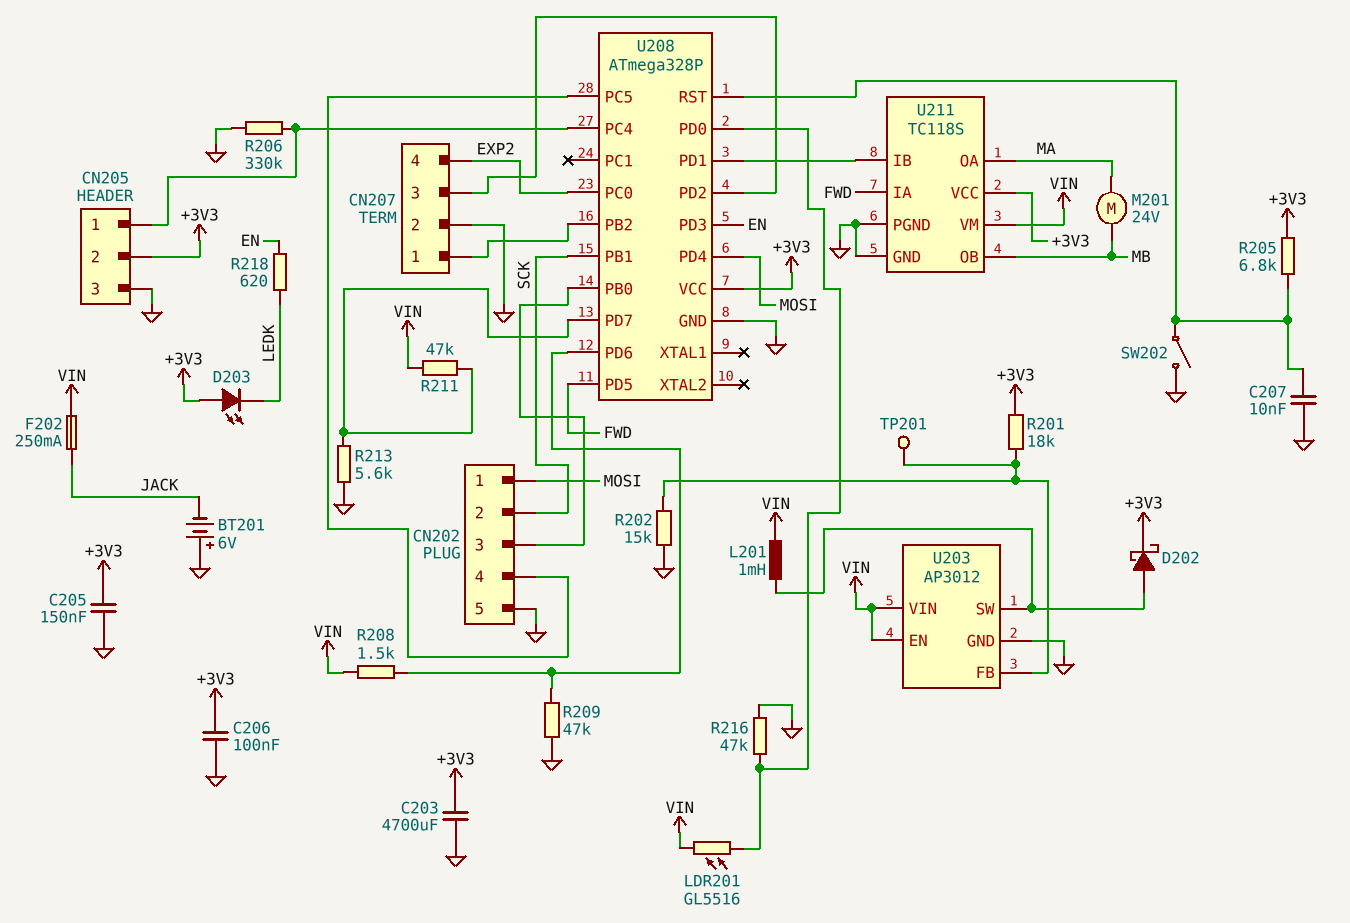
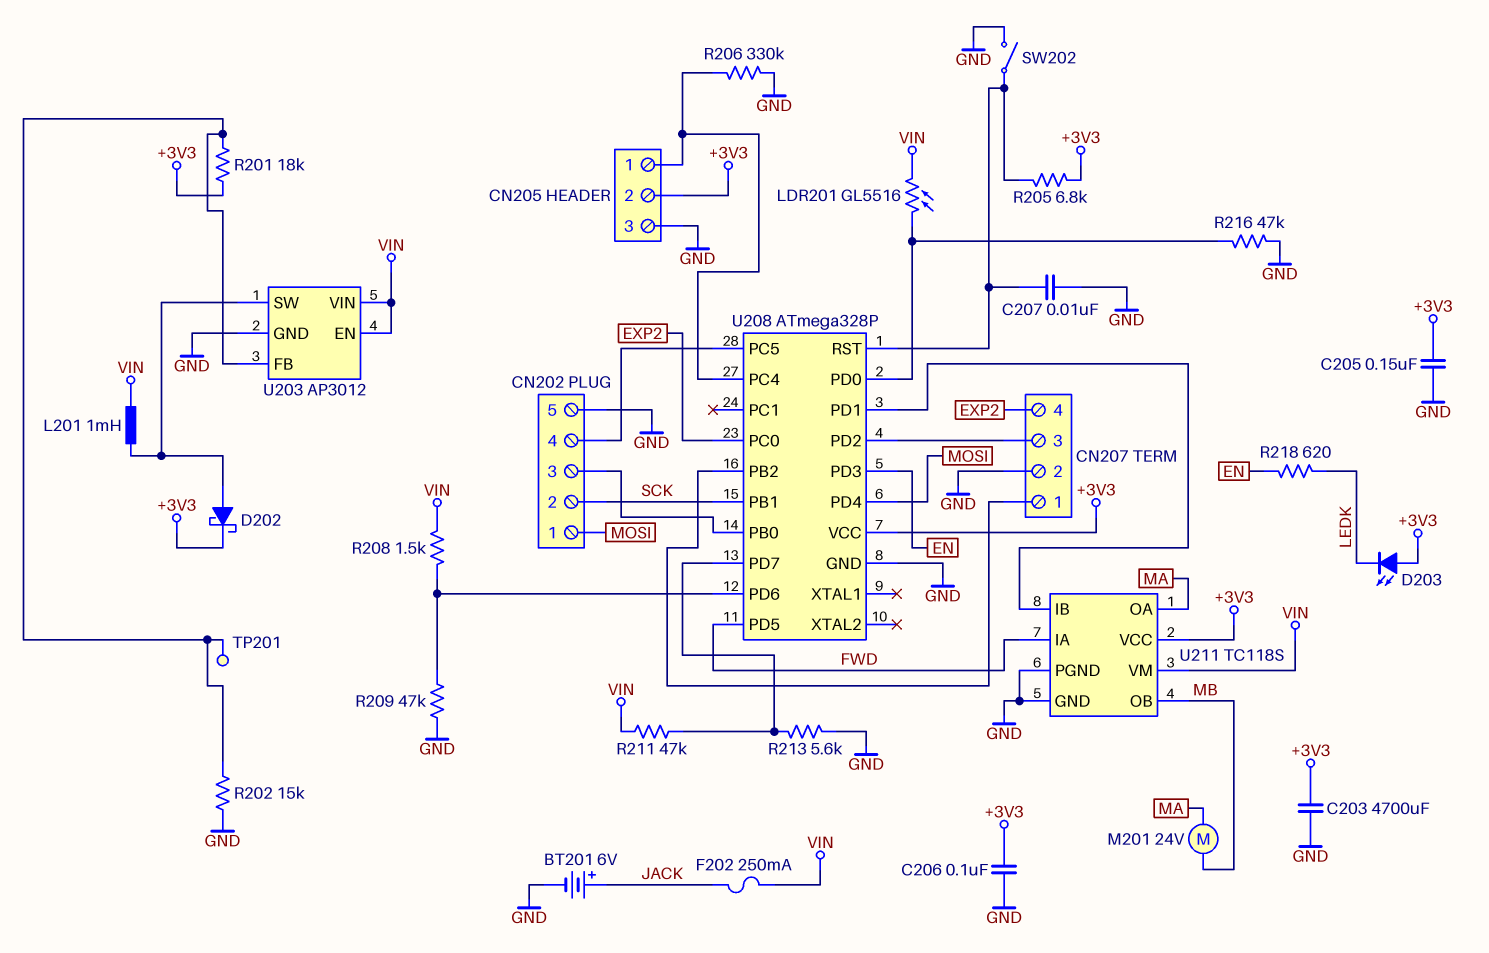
BT201: 6V (plus GND, minus JACK) -> 6V (plus JACK, minus GND)

